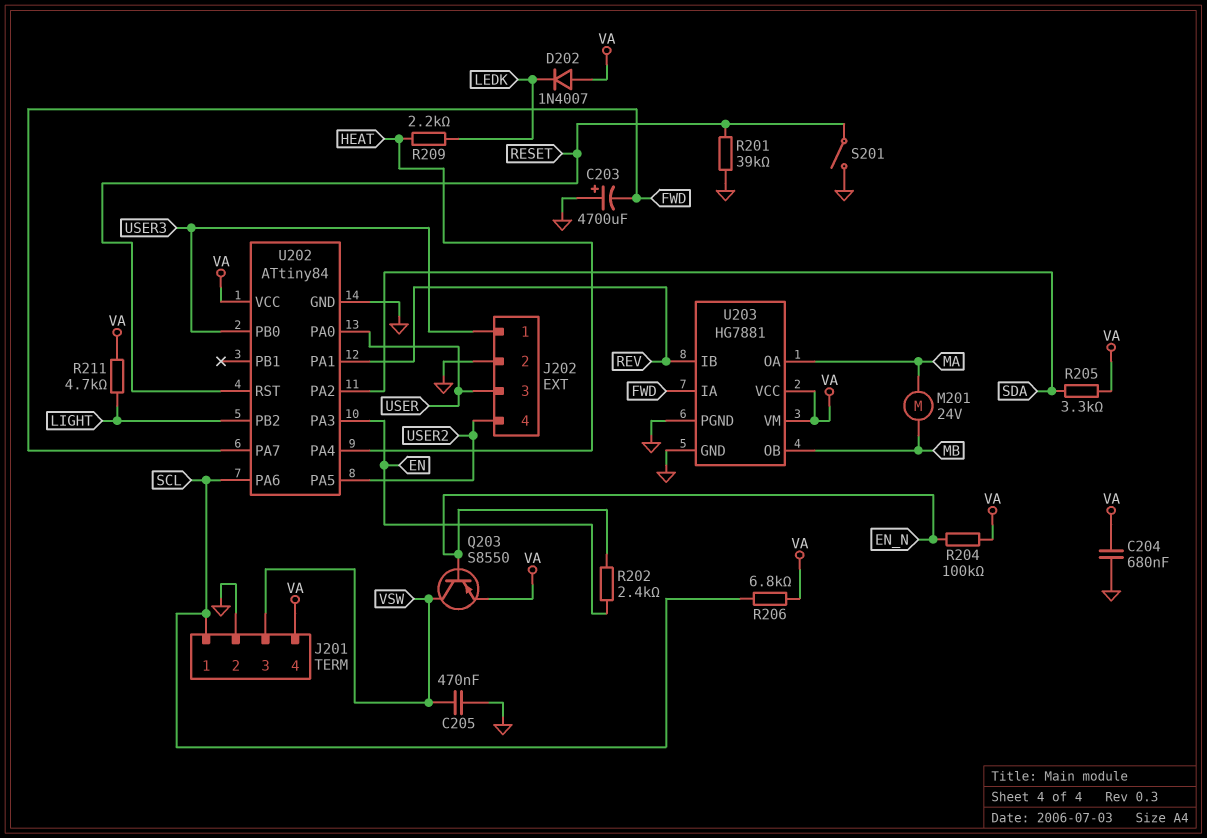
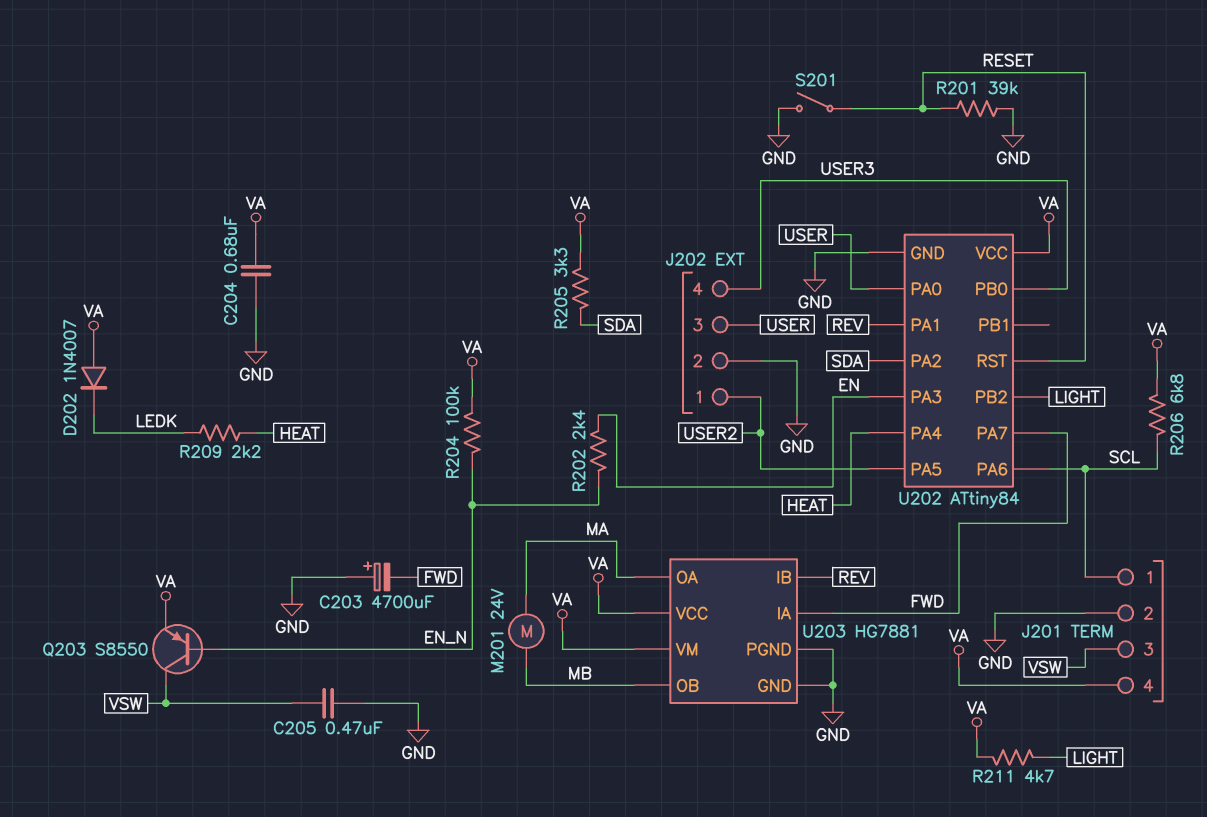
J202 pin 1: USER3 -> USER2
J202 pin 4: USER2 -> USER3

